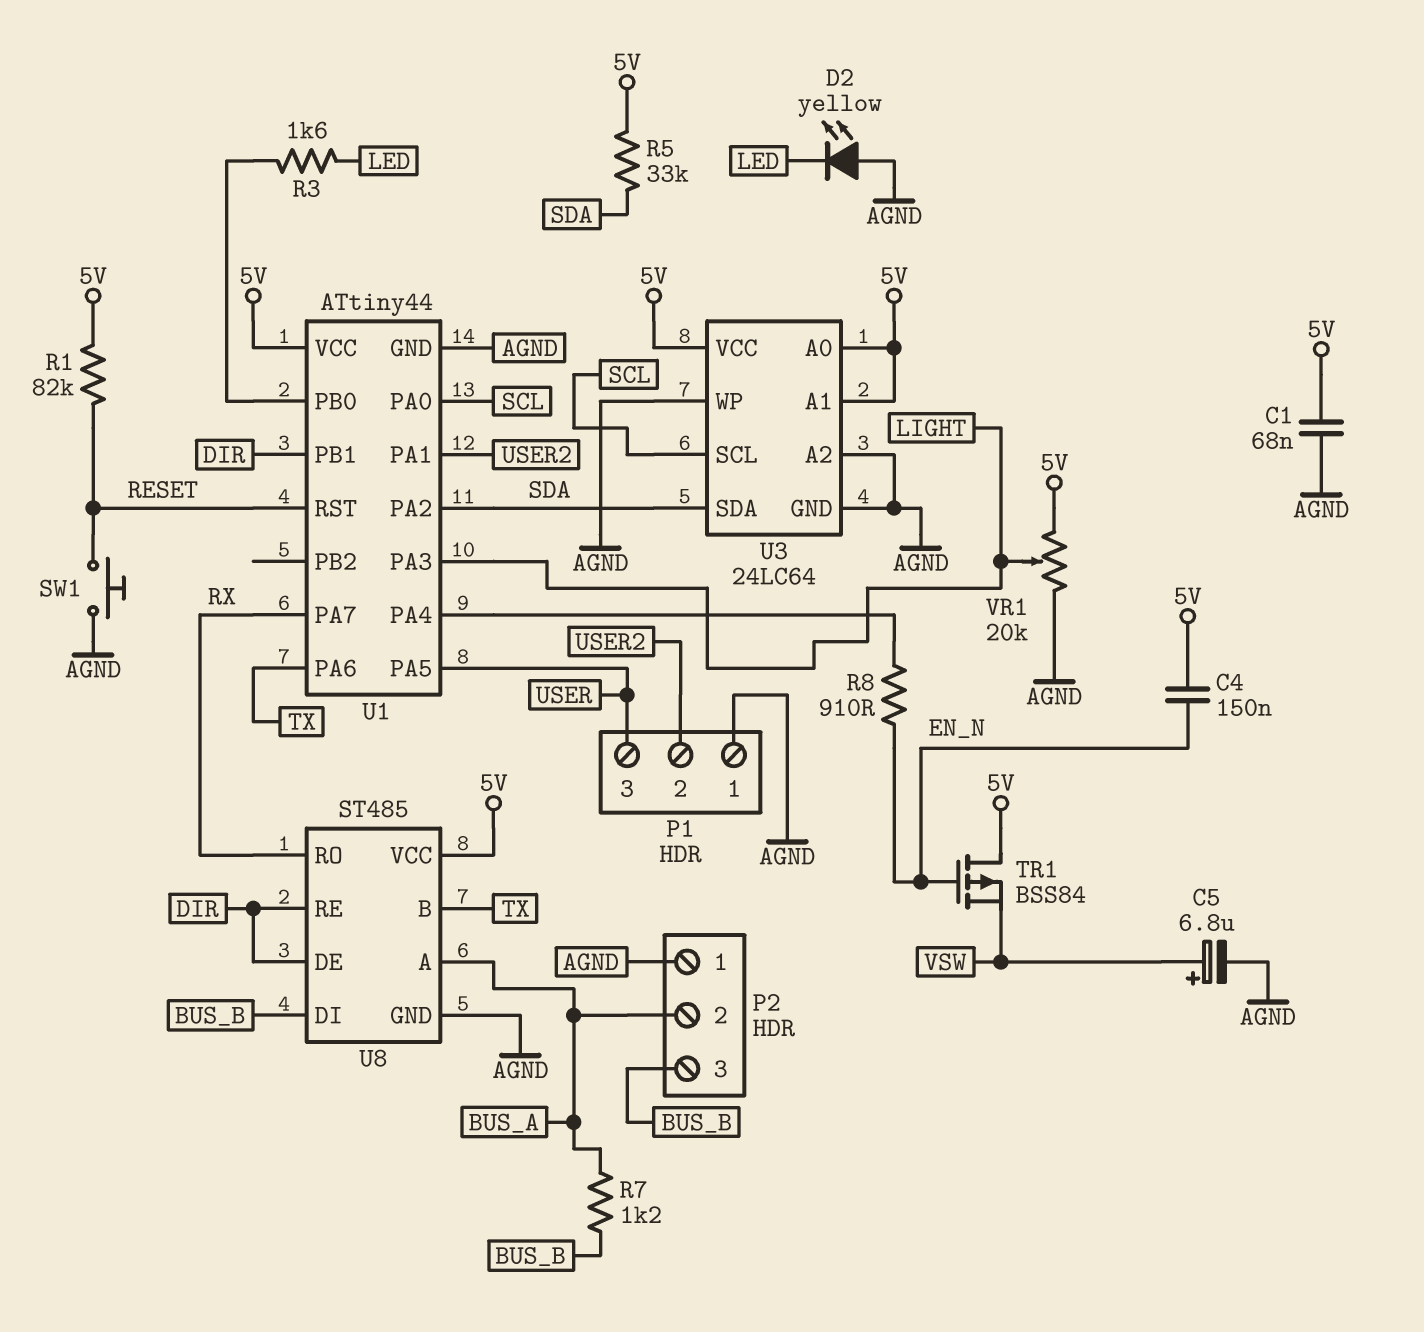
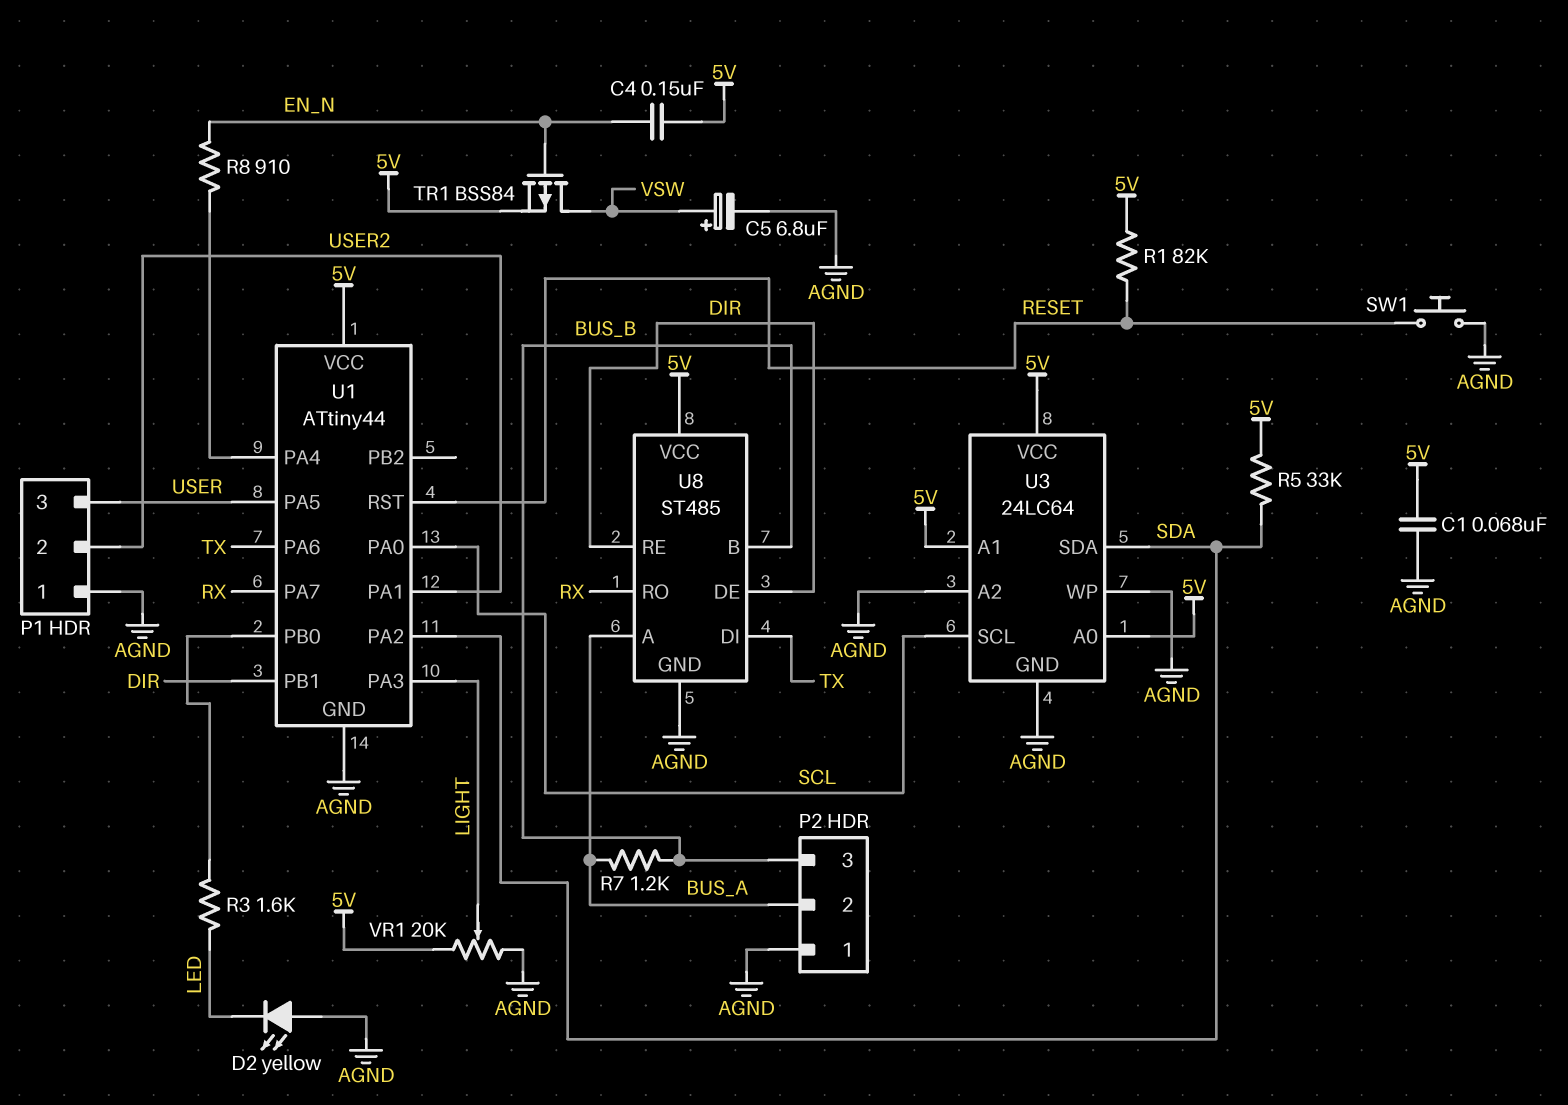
TR1: PMOS BSS84 (G EN_N, D 5V, S VSW) -> PMOS BSS84 (G EN_N, D VSW, S 5V)
U8 pin B: TX -> BUS_B
U8 pin DI: BUS_B -> TX

